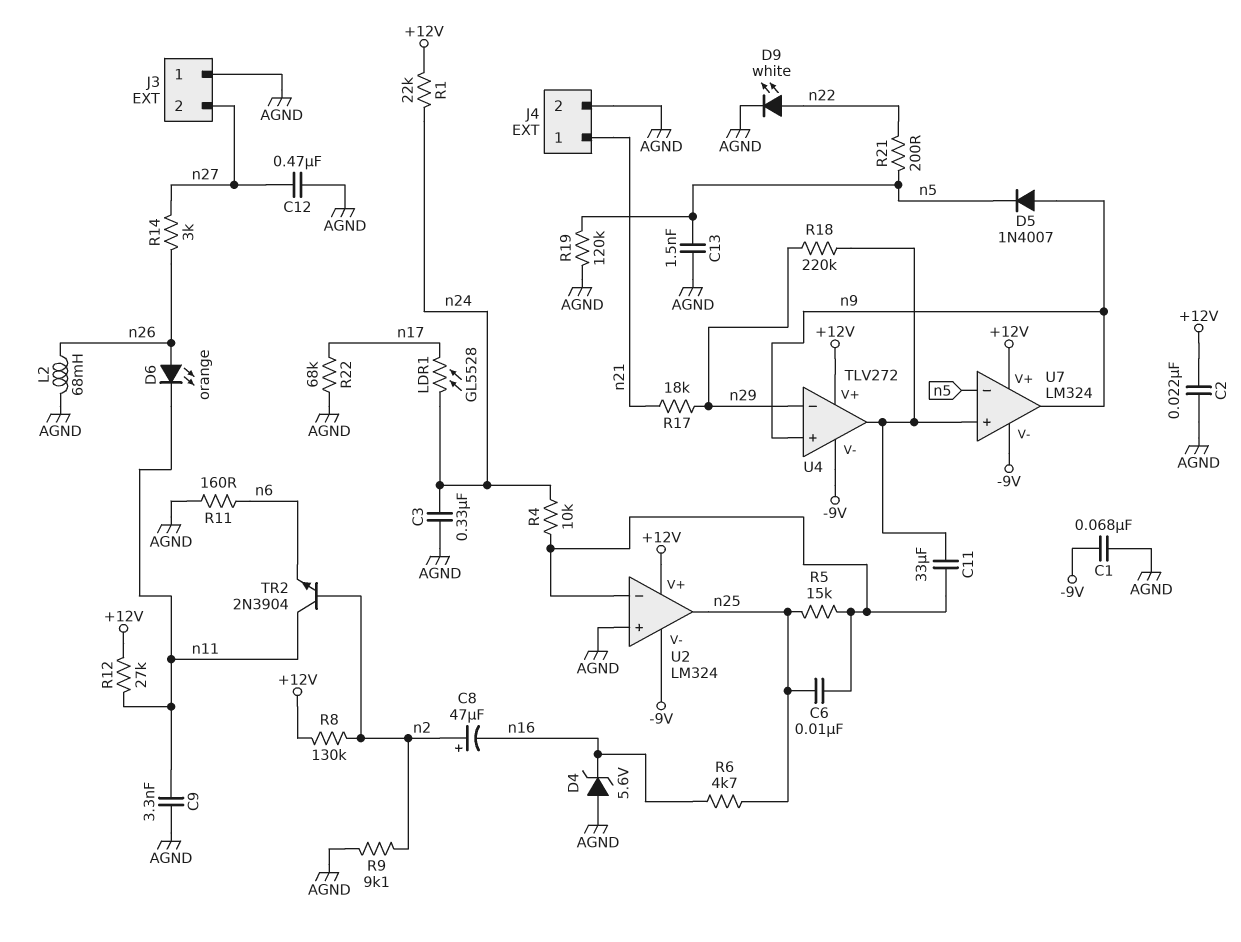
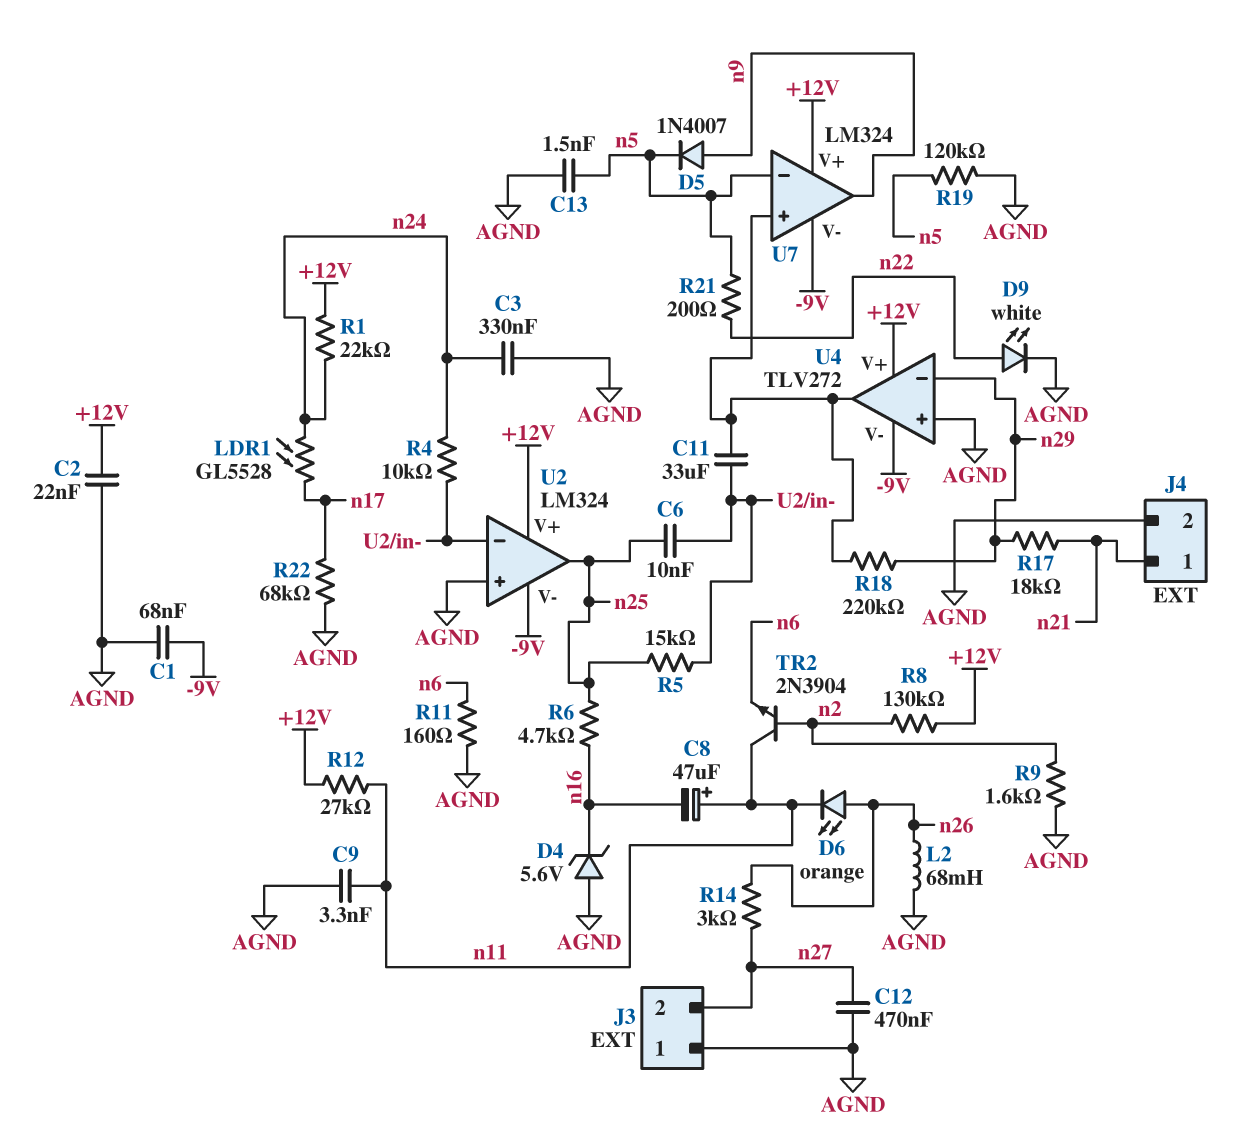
C8: 47uF (plus n2, minus n16) -> 47uF (plus n11, minus n16)
R9: 9.1k (AGND, n2) -> 1.6k (AGND, n2)
U4 pin in+: n9 -> AGND

